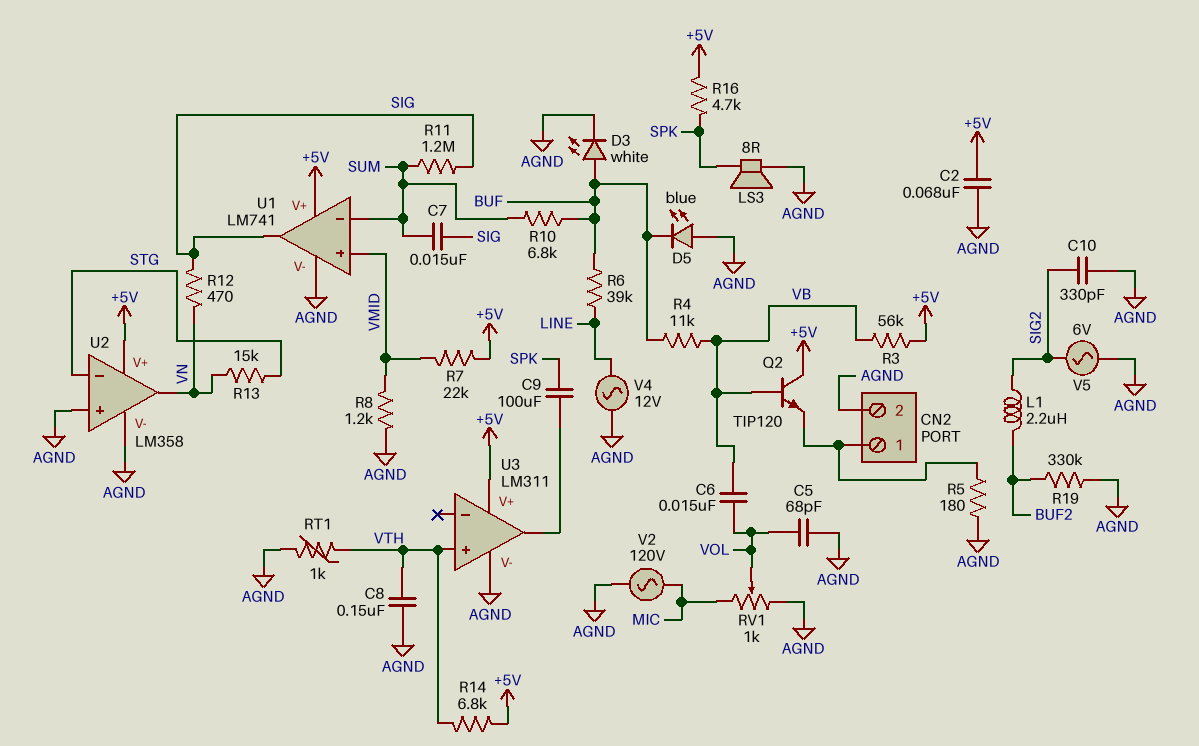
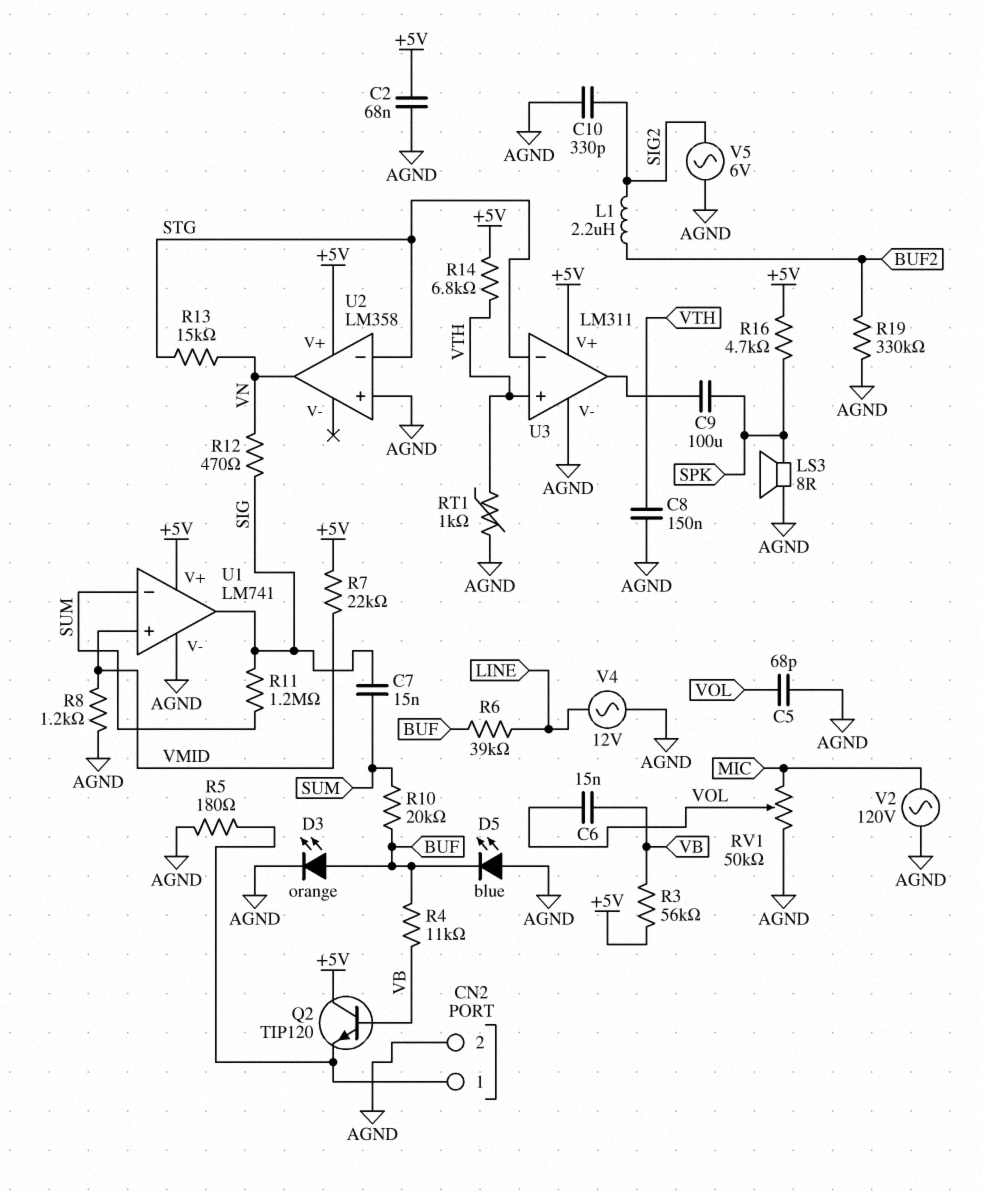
D3: LED white (A BUF, K AGND) -> LED orange (A BUF, K AGND)
R10: 6.8k (BUF, SUM) -> 20k (BUF, SUM)
RV1: 1k (AGND, MIC, wiper VOL) -> 50k (AGND, MIC, wiper VOL)
U2 pin V-: AGND -> none
U3 pin in-: none -> STG

